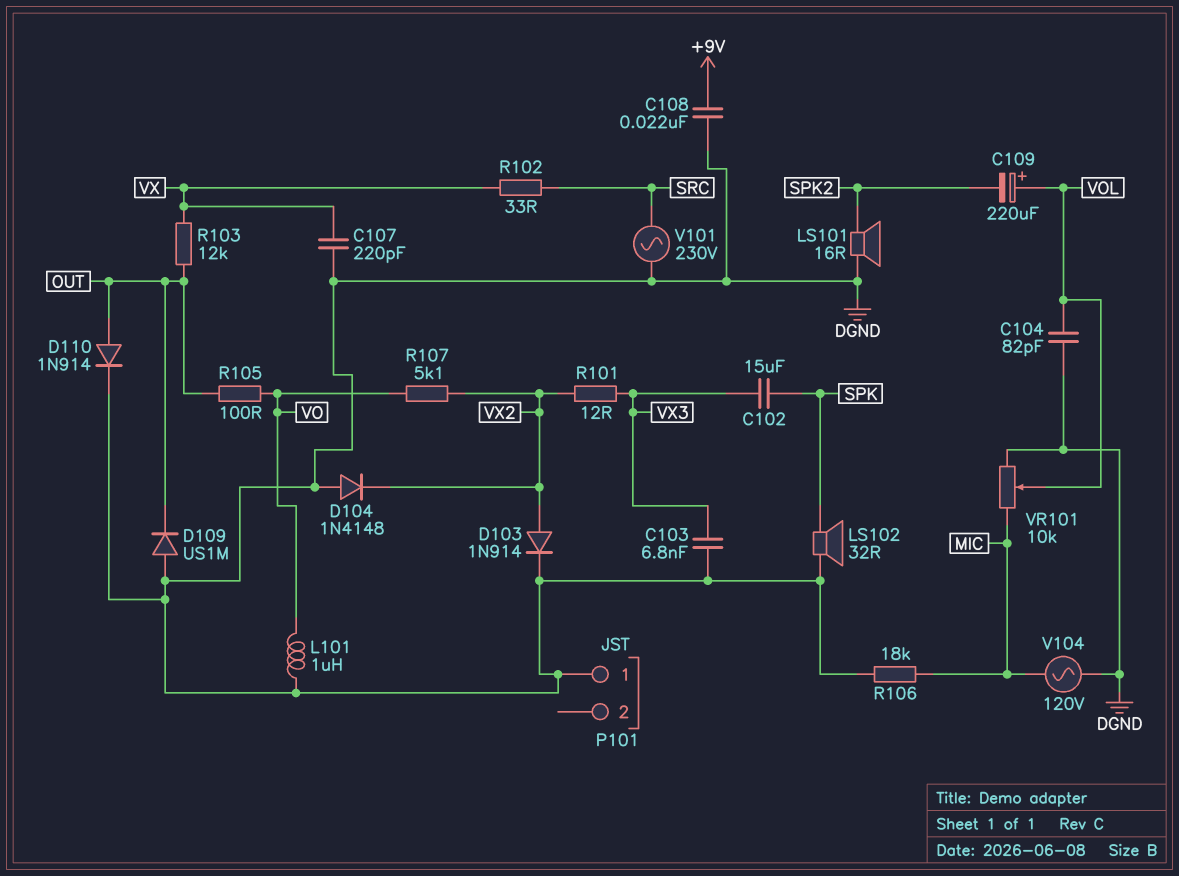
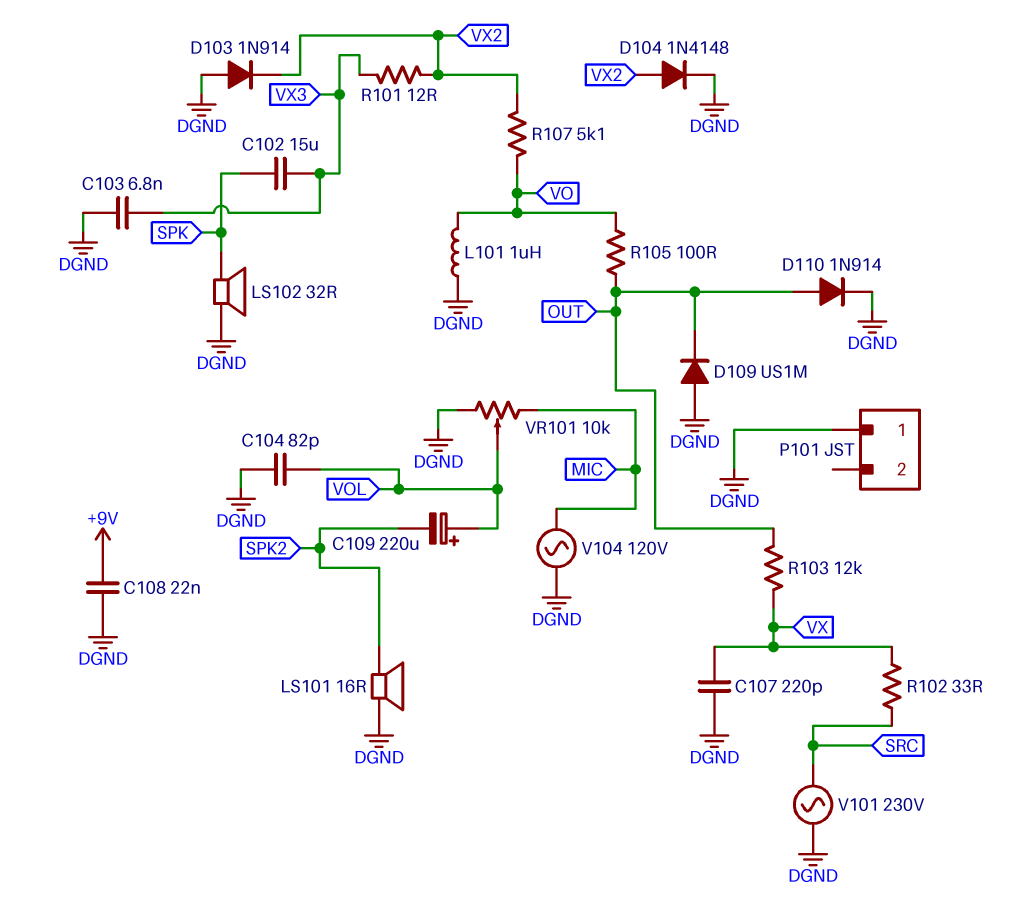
D103: diode 1N914 (A VX2, K DGND) -> diode 1N914 (A DGND, K VX2)
D104: diode 1N4148 (A DGND, K VX2) -> diode 1N4148 (A VX2, K DGND)
R106: 18k (DGND, MIC) -> none

